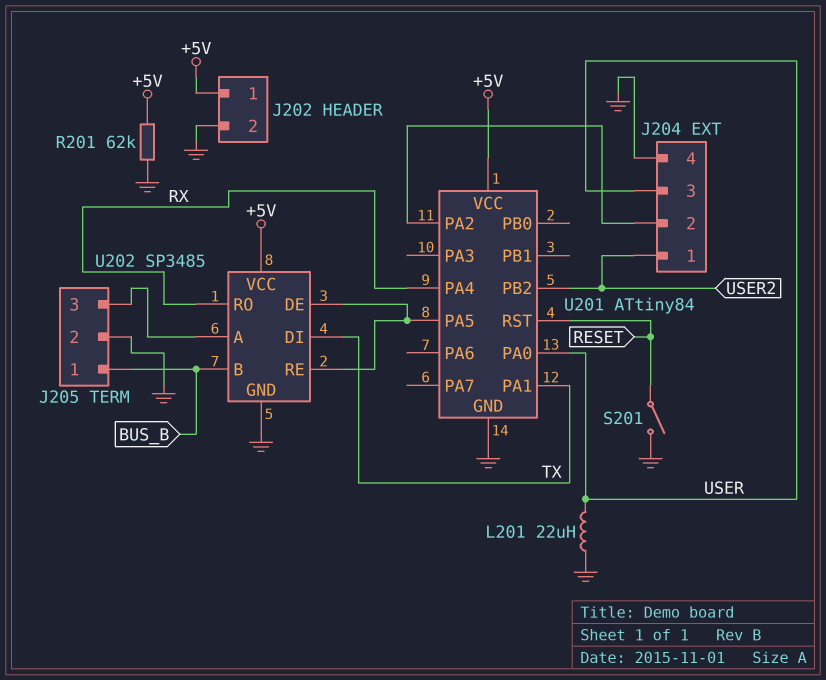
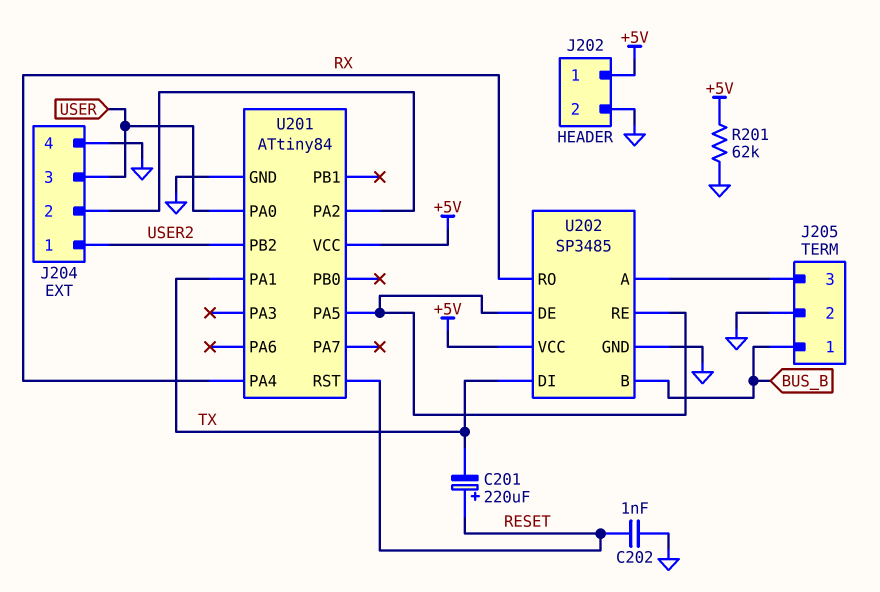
C201: none -> 220uF (plus RESET, minus TX)
C202: none -> 1nF (GND, RESET)
L201: 22uH (GND, USER) -> none
S201: switch (GND, RESET) -> none

